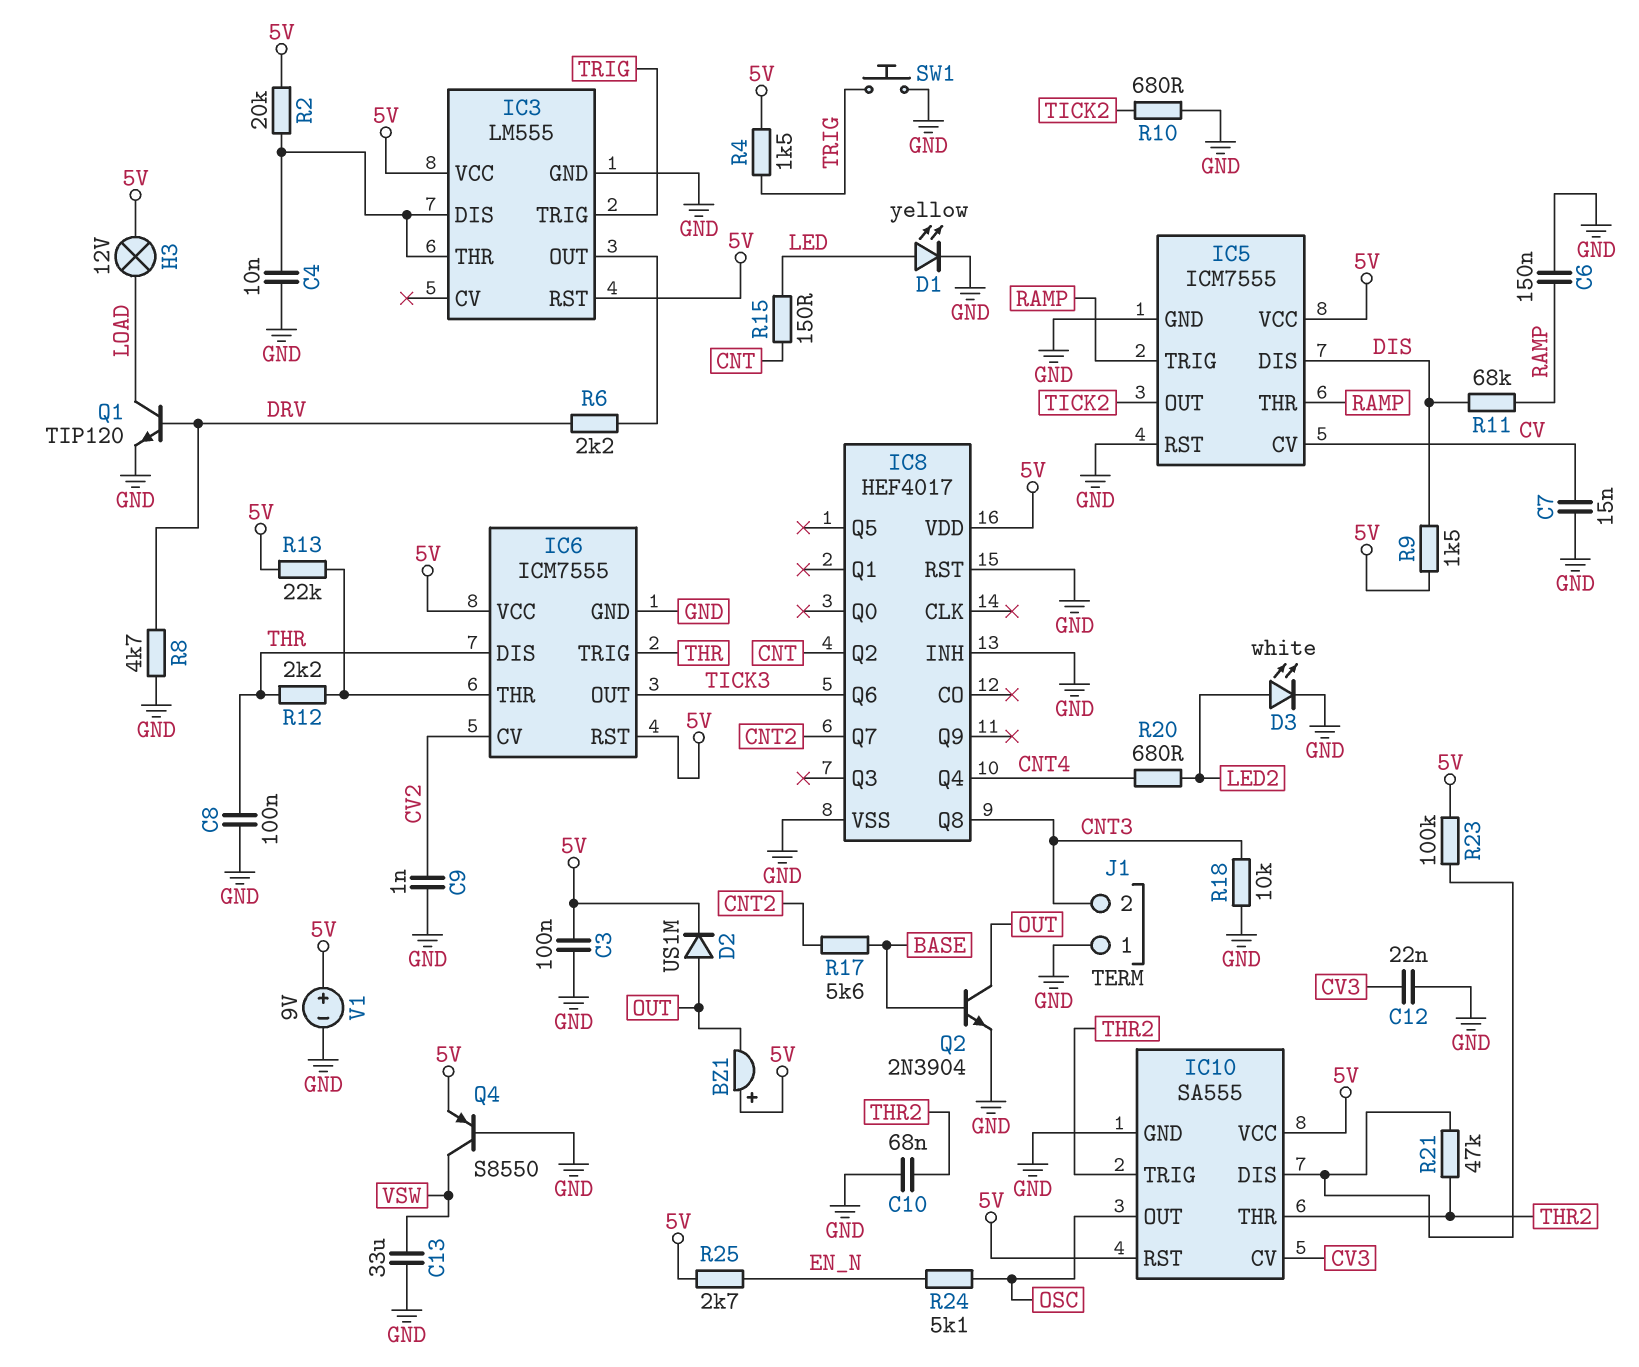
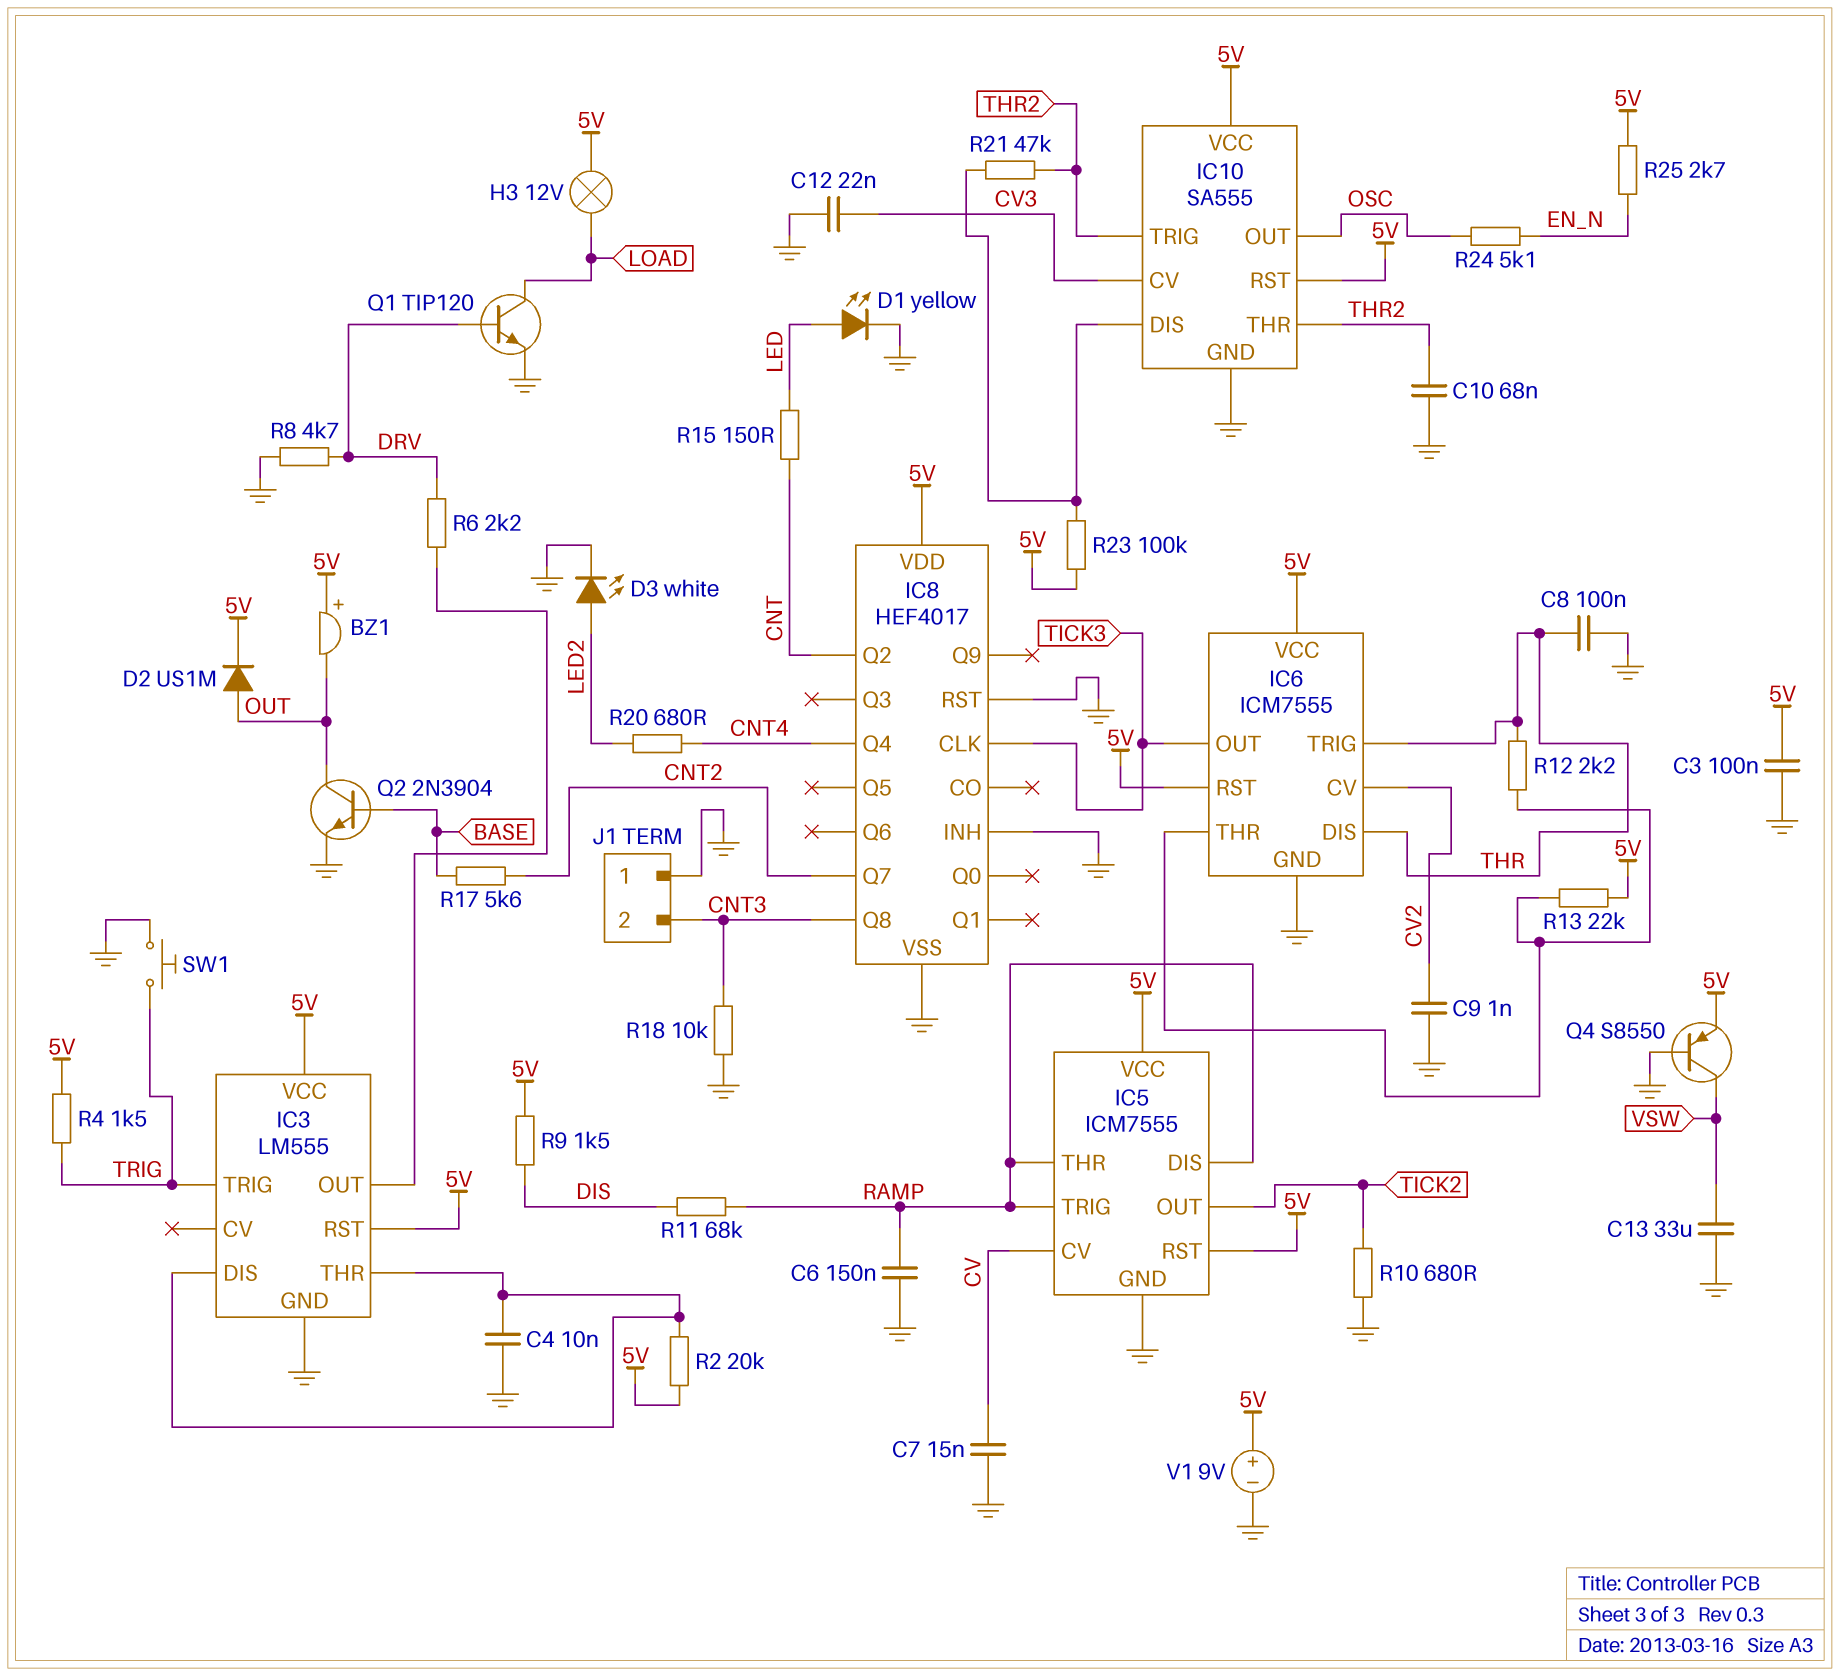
IC5 pin DIS: DIS -> RAMP
IC5 pin RST: GND -> 5V
IC8 pin CLK: none -> TICK3
IC8 pin Q6: TICK3 -> none

